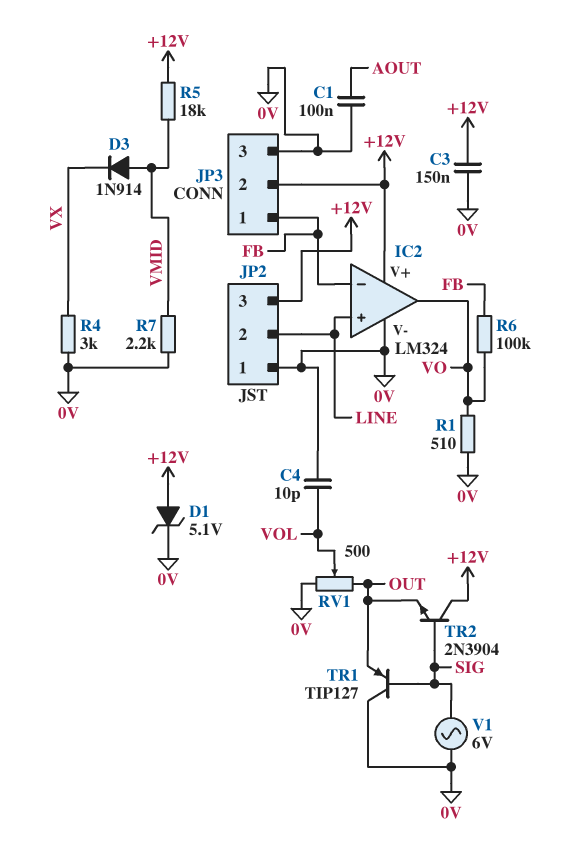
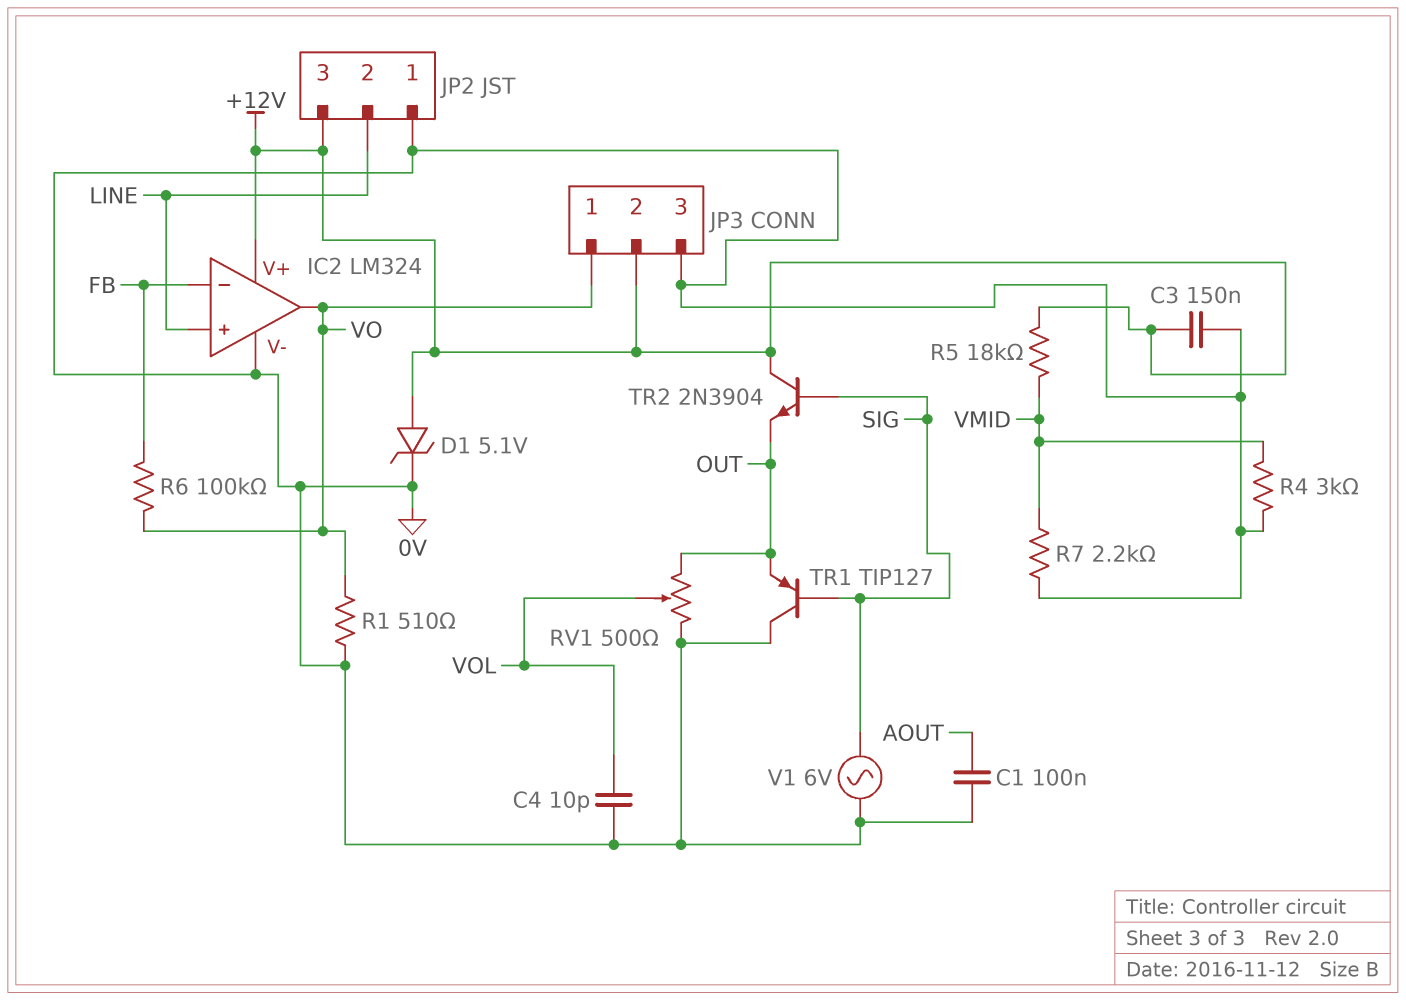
D3: diode 1N914 (A VMID, K VX) -> none
JP3 pin 1: FB -> VO
R4: 3k (0V, VX) -> 3k (0V, VMID)

